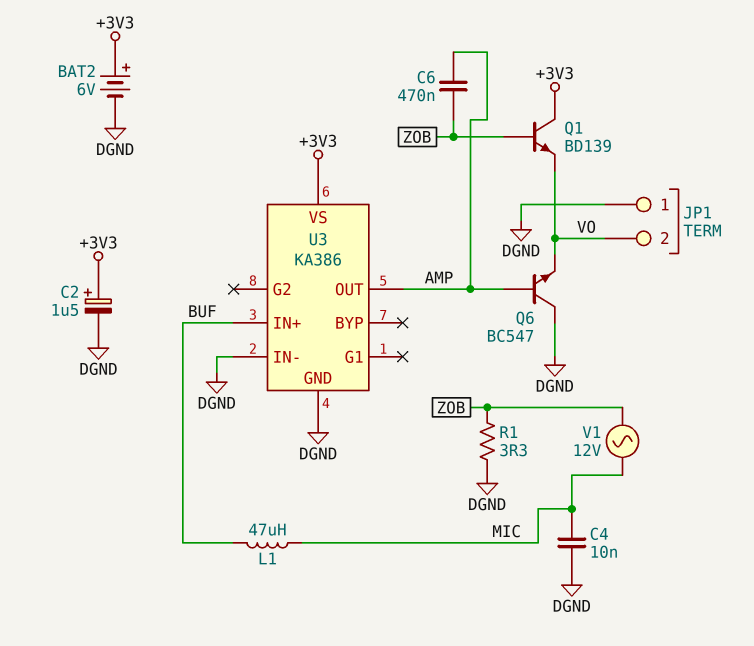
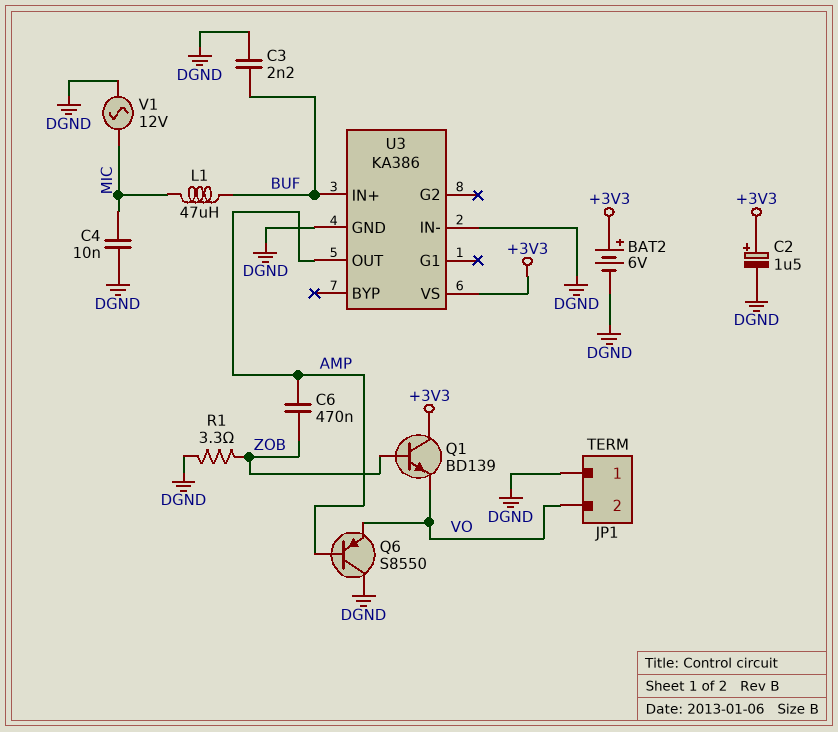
C3: none -> 2.2nF (BUF, DGND)
Q6: NPN BC547 (B AMP, C DGND, E VO) -> PNP S8550 (B AMP, C DGND, E VO)
V1: AC 12V (MIC, ZOB) -> AC 12V (DGND, MIC)

